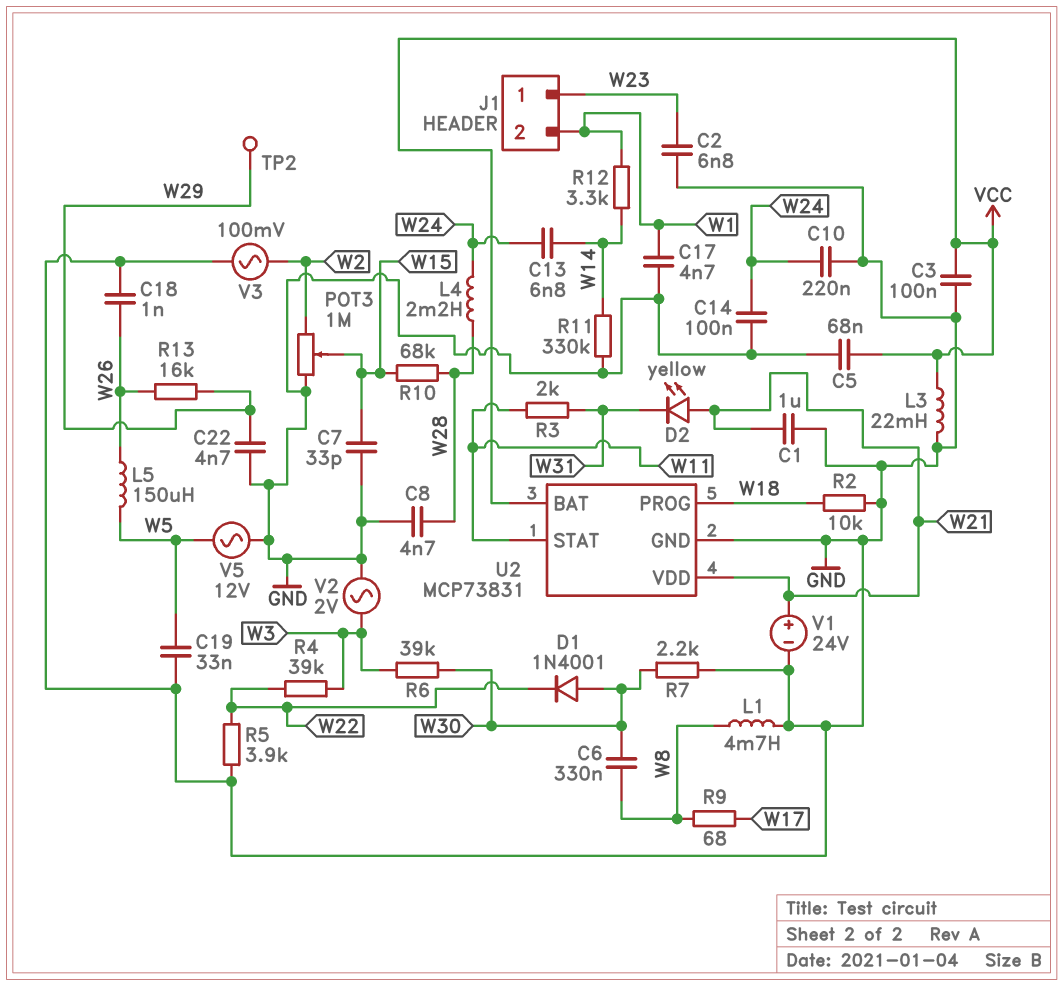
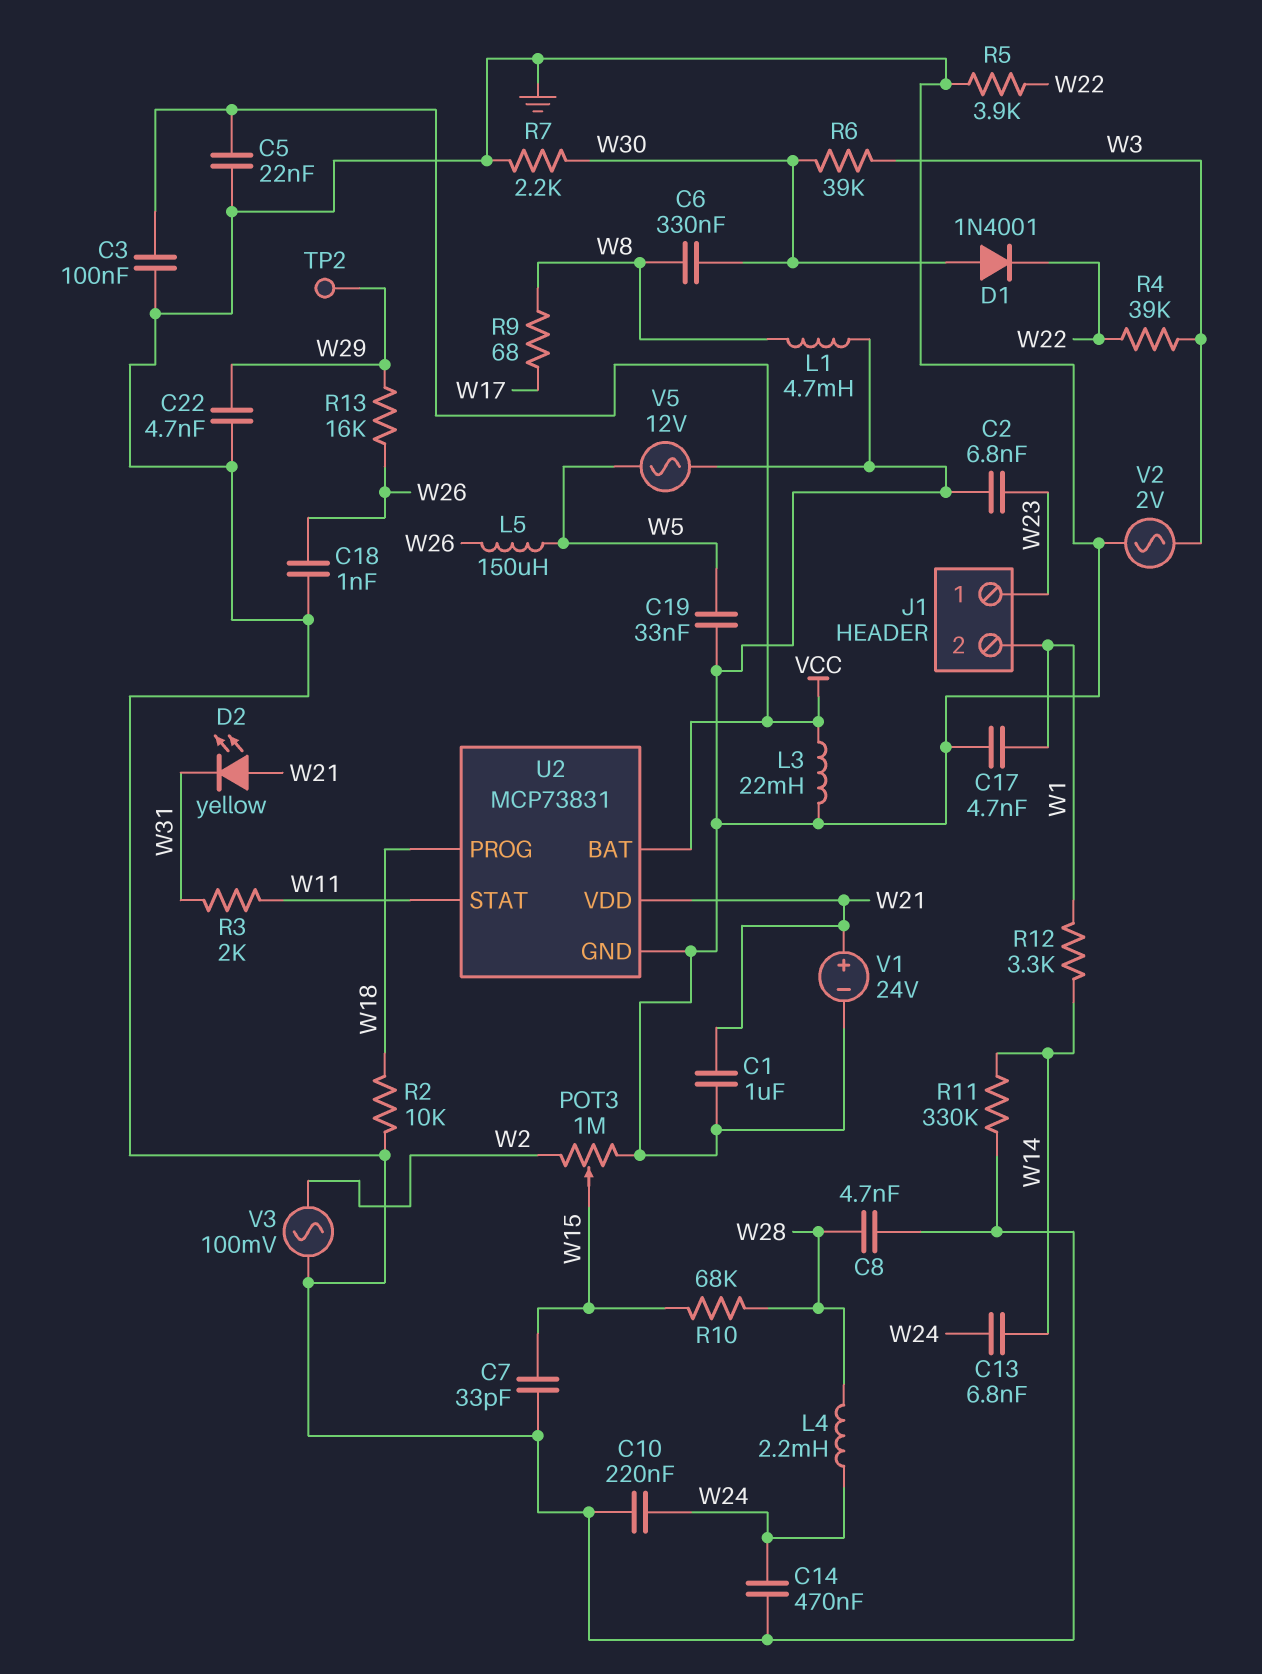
C5: 68nF (GND, VCC) -> 22nF (GND, VCC)
C14: 100nF (GND, W24) -> 470nF (GND, W24)

